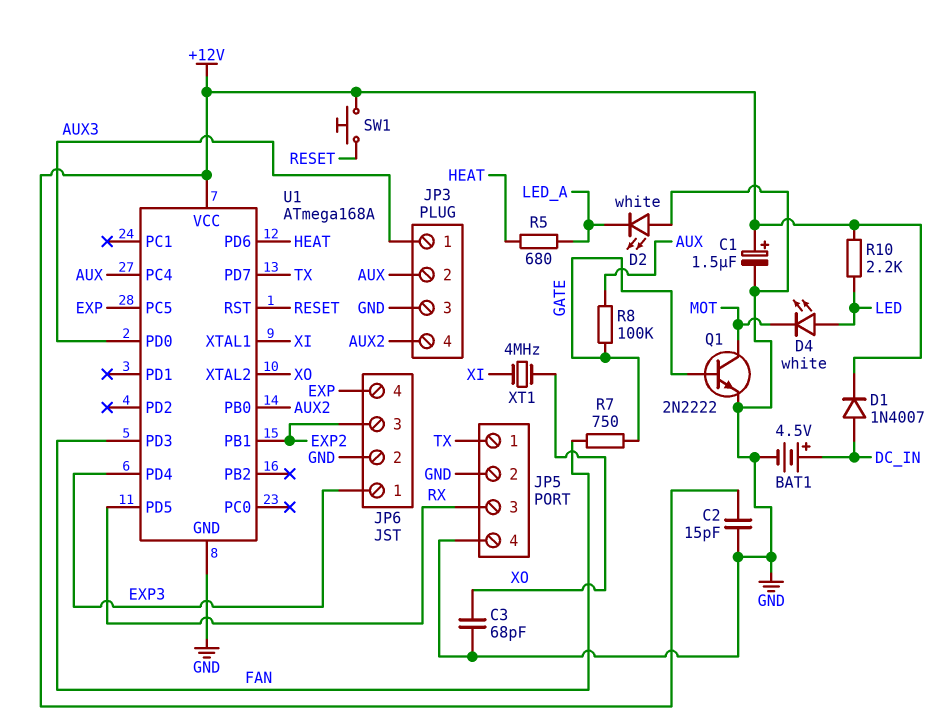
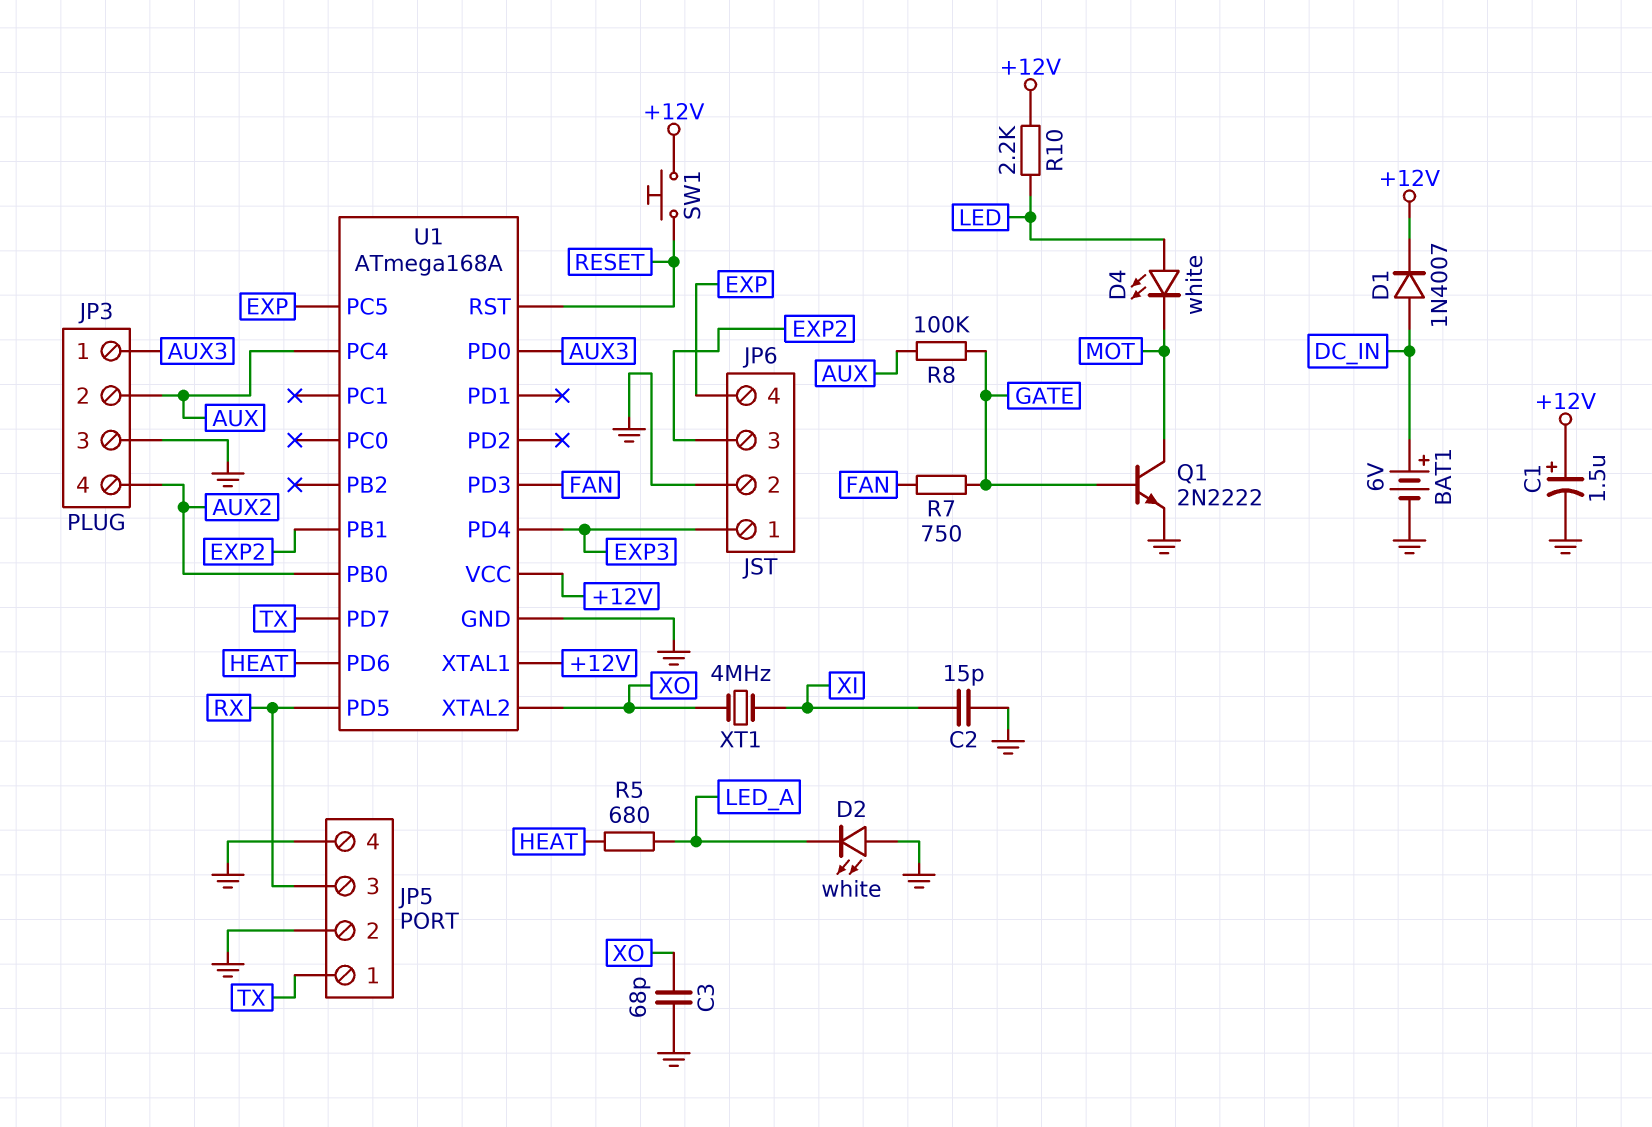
BAT1: 4.5V (plus DC_IN, minus GND) -> 6V (plus DC_IN, minus GND)
C2: 15pF (+12V, GND) -> 15pF (GND, XI)
U1 pin XTAL1: XI -> +12V

